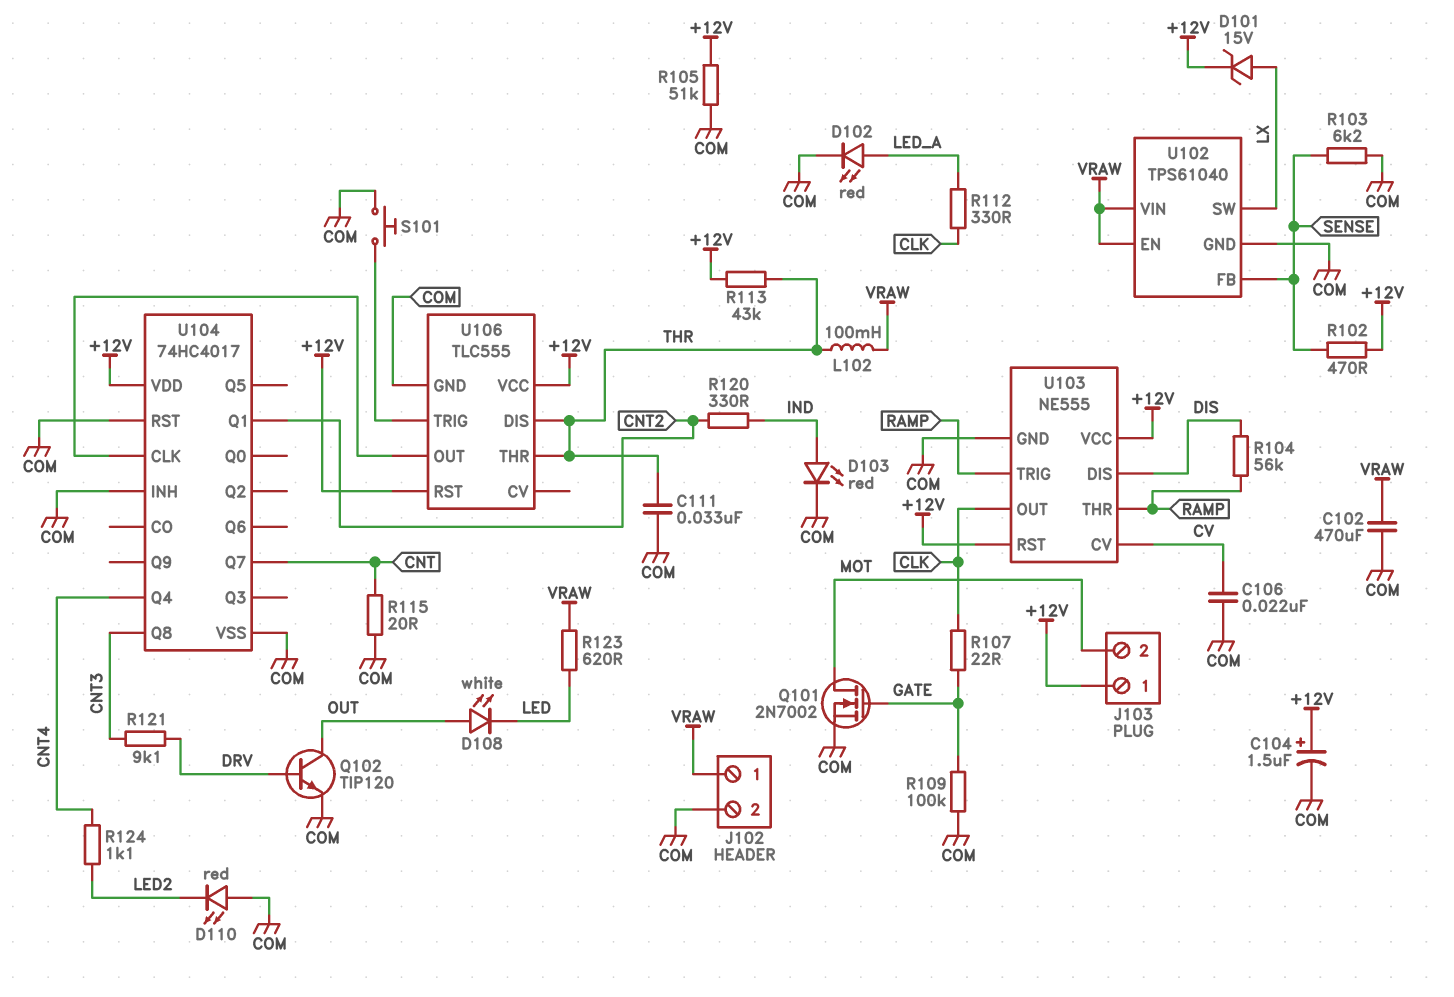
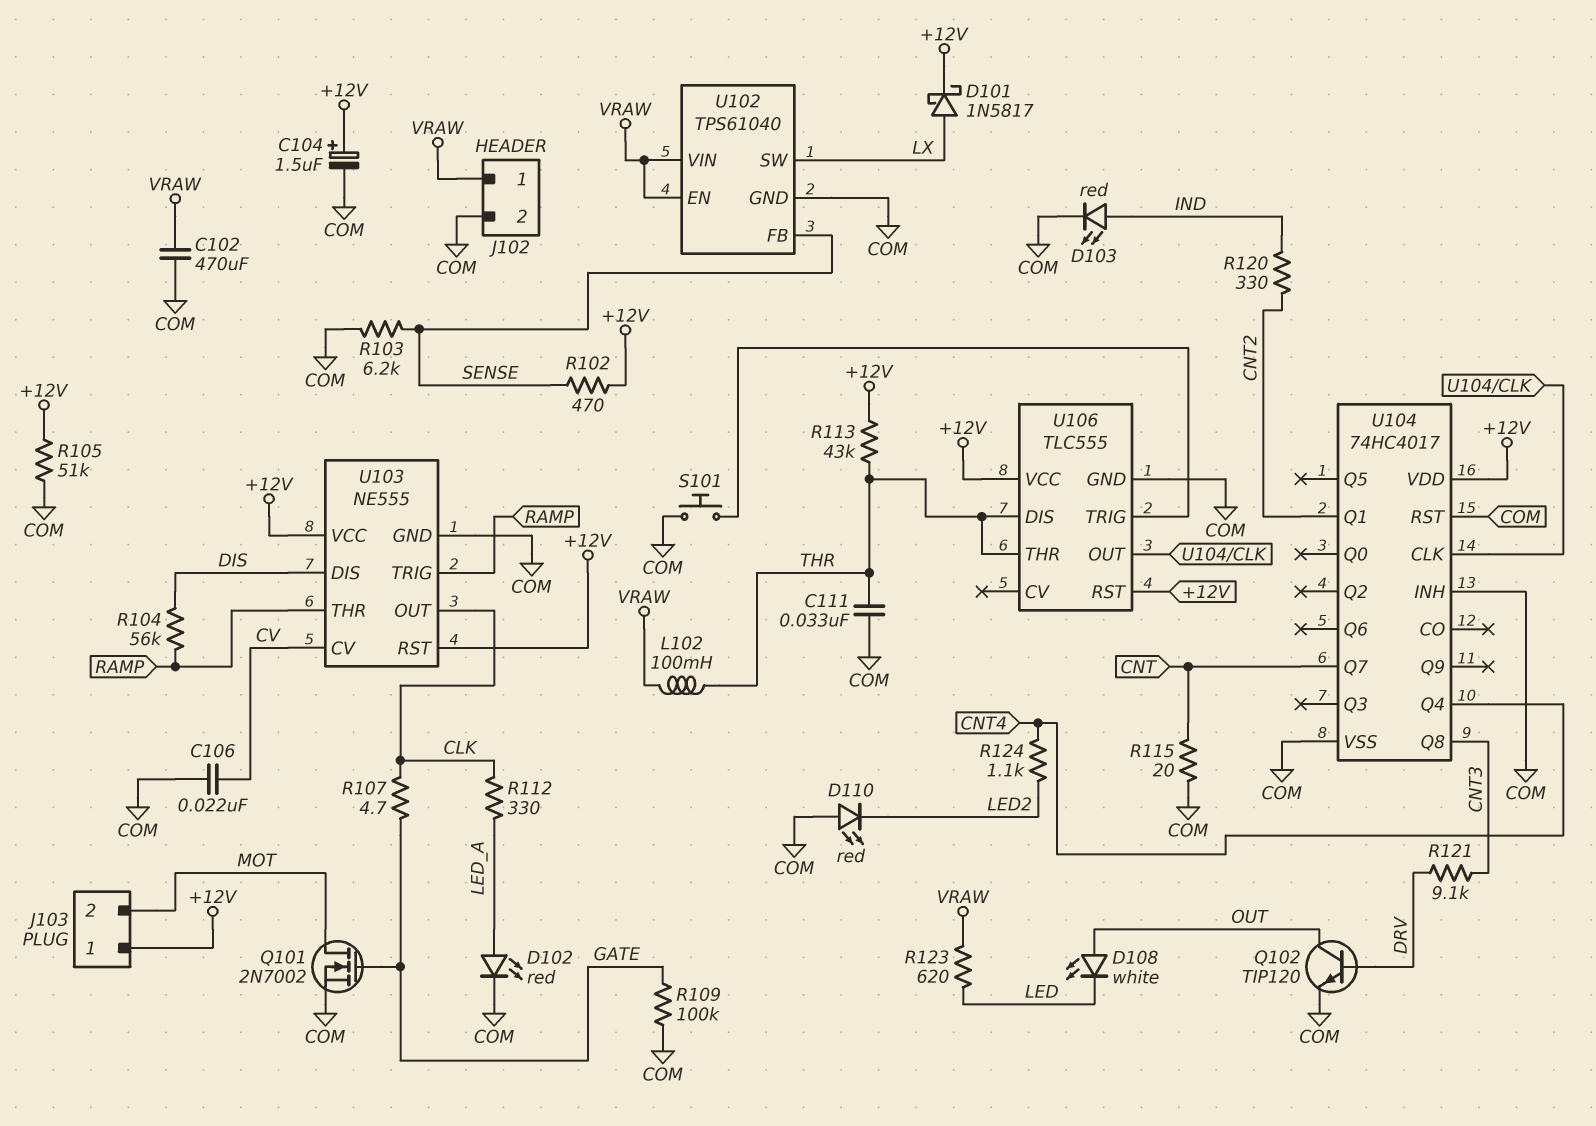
D101: zener 15V (A LX, K +12V) -> schottky 1N5817 (A LX, K +12V)
R107: 22 (CLK, GATE) -> 4.7 (CLK, GATE)

